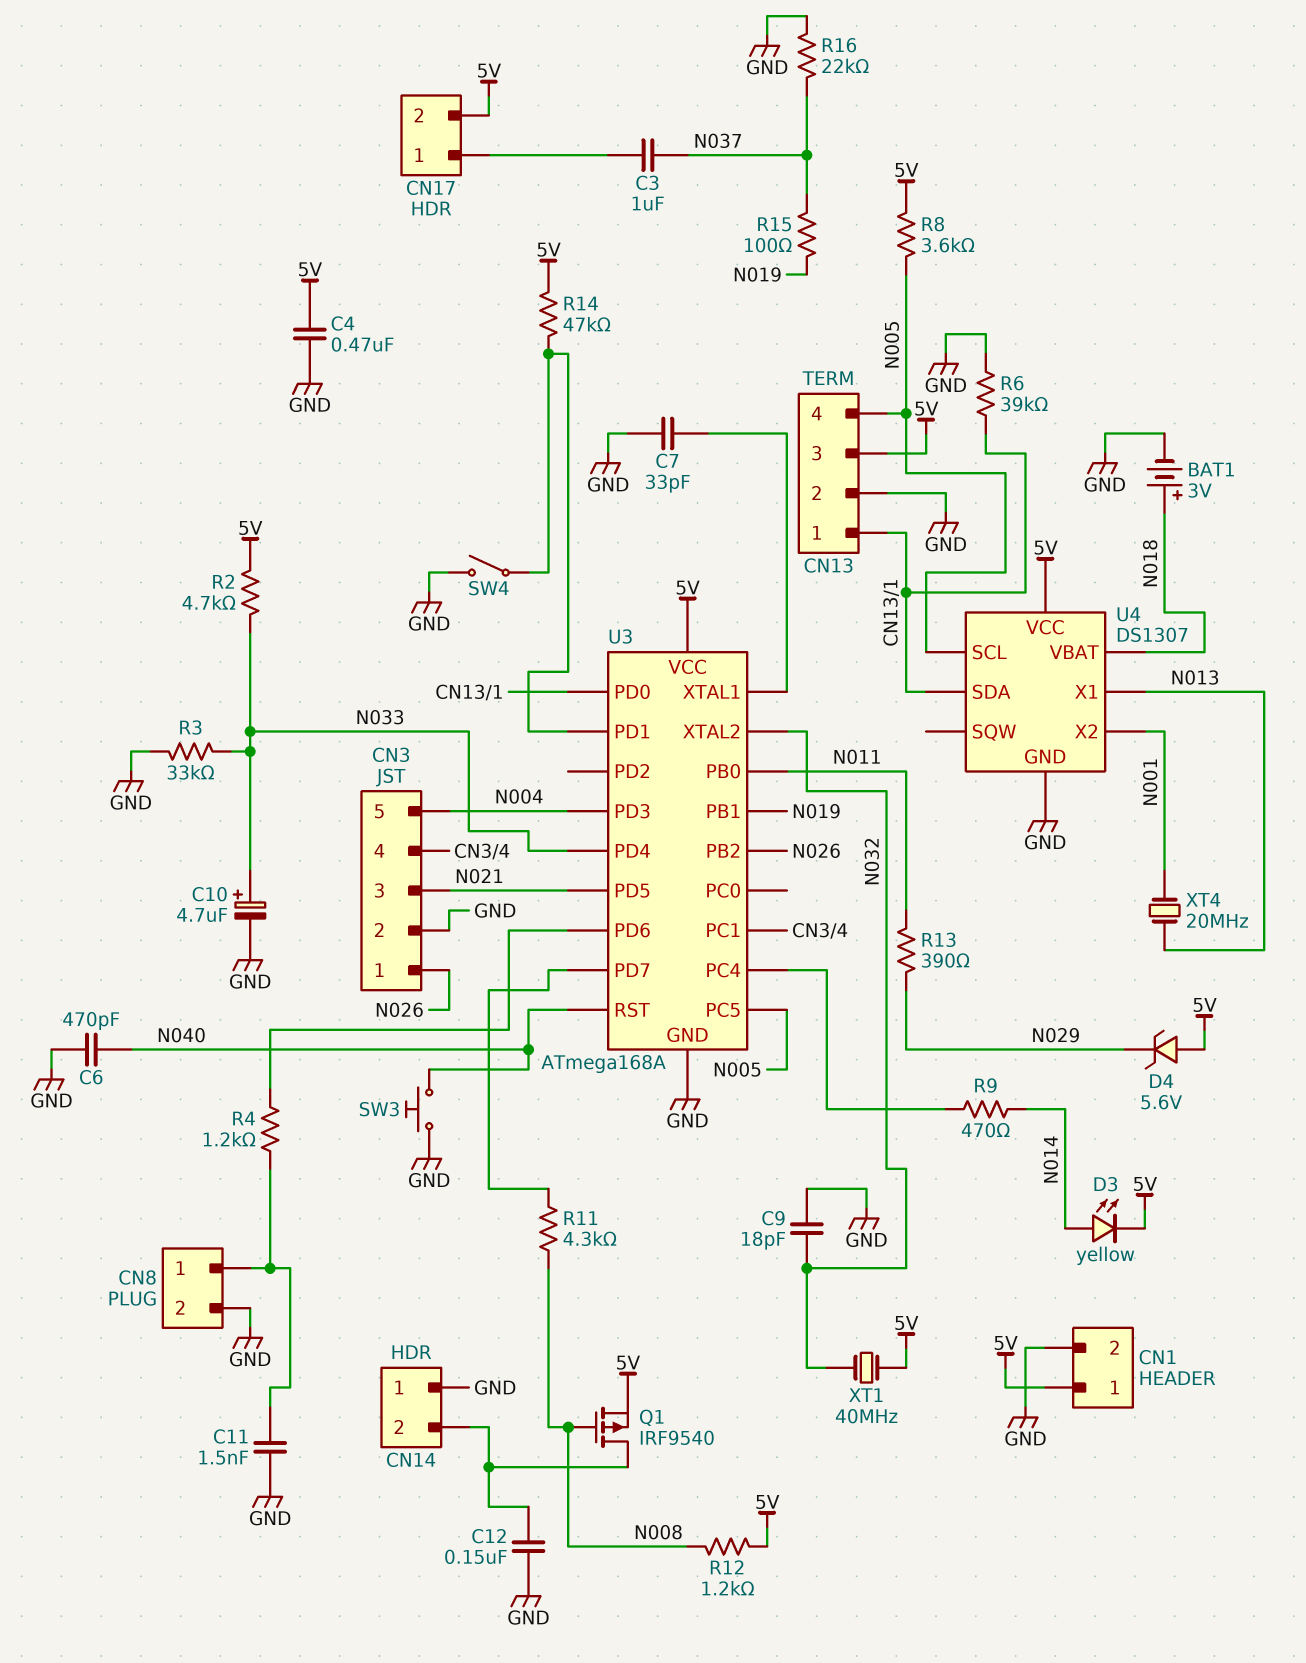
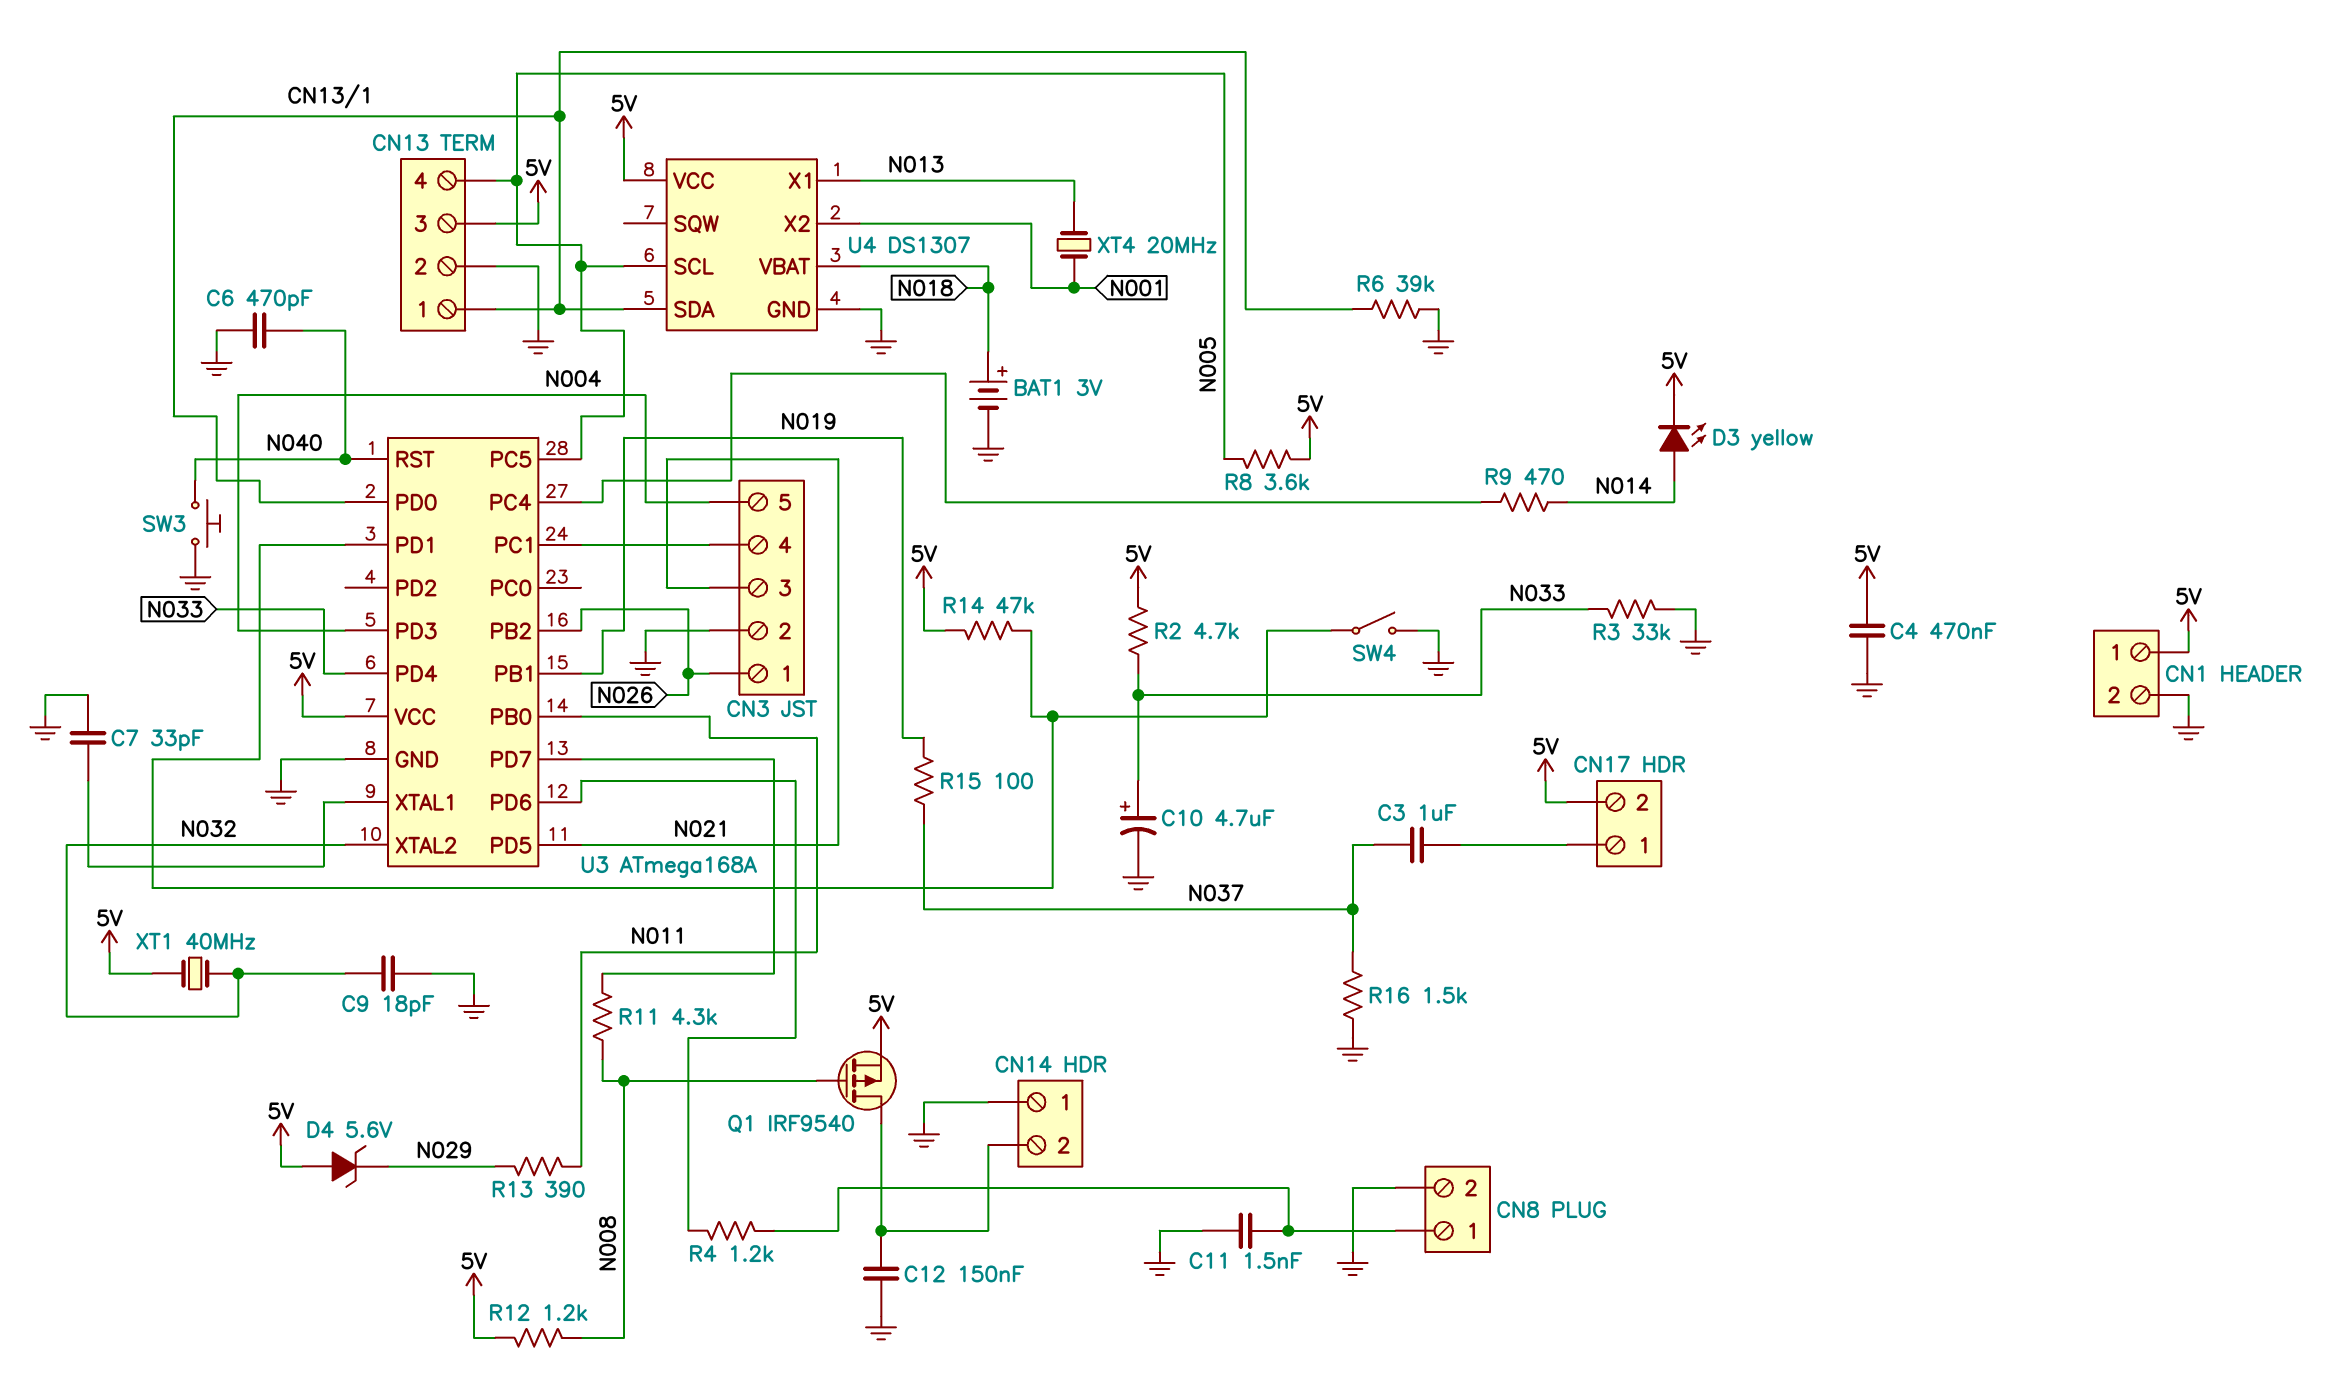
R16: 22k (GND, N037) -> 1.5k (GND, N037)

